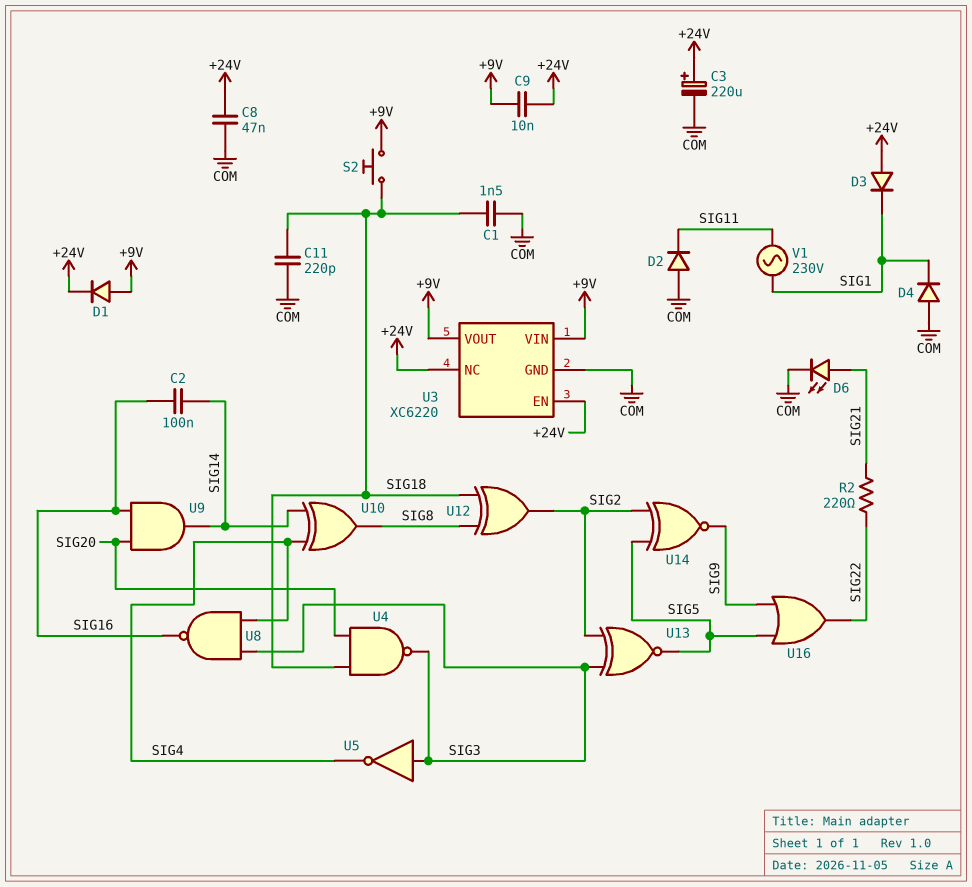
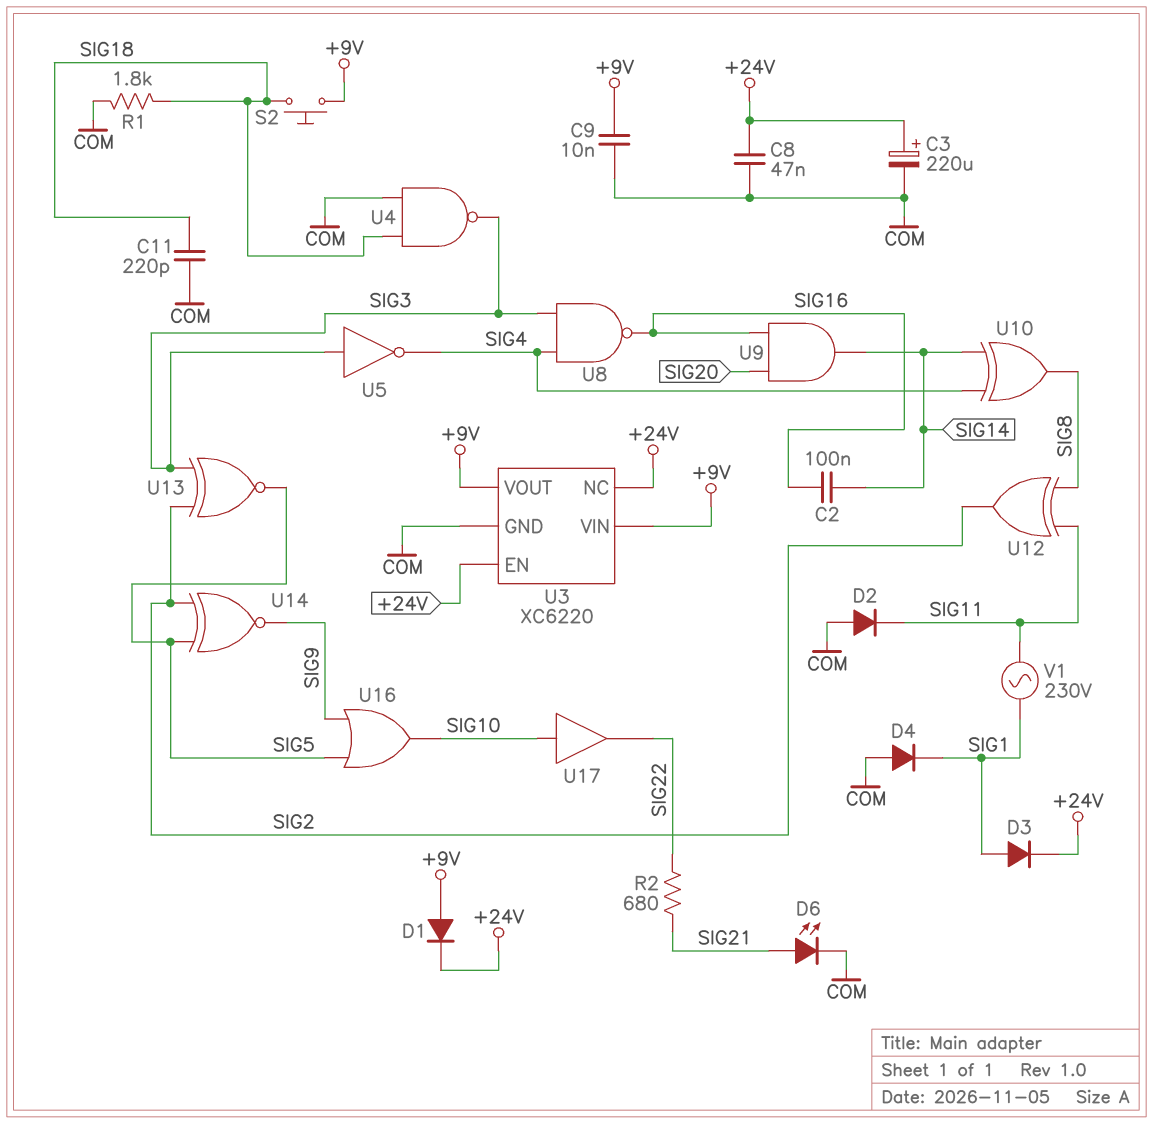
C1: 1.5nF (COM, SIG18) -> none
C9: 10nF (+9V, +24V) -> 10nF (+9V, COM)
D3: diode (A +24V, K SIG1) -> diode (A SIG1, K +24V)
R1: none -> 1.8k (COM, SIG18)
R2: 220 (SIG21, SIG22) -> 680 (SIG21, SIG22)
U4: NAND (in SIG18, in SIG20, out SIG3) -> NAND (in COM, in SIG18, out SIG3)
U12: XOR (in SIG8, in SIG18, out SIG2) -> XOR (in SIG8, in SIG11, out SIG2)
U16: OR (in SIG5, in SIG9, out SIG22) -> OR (in SIG5, in SIG9, out SIG10)
U17: none -> buffer (in SIG10, out SIG22)

